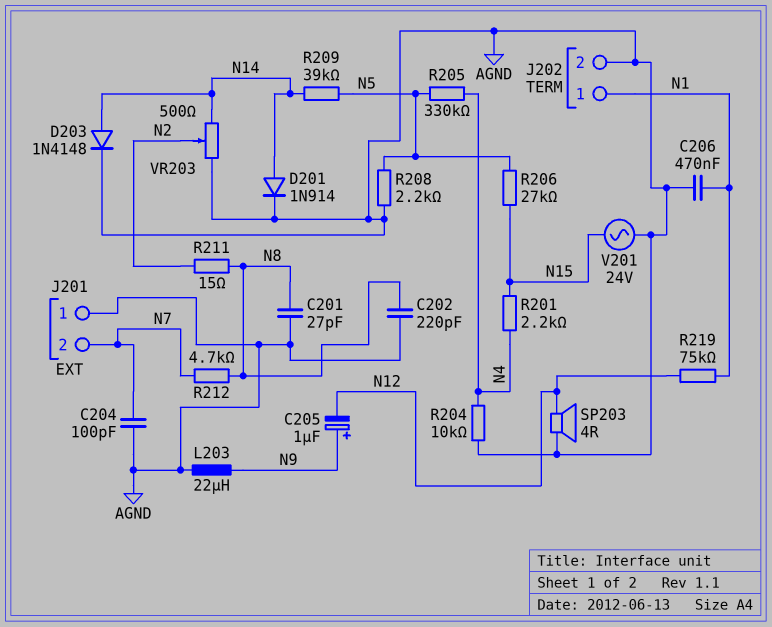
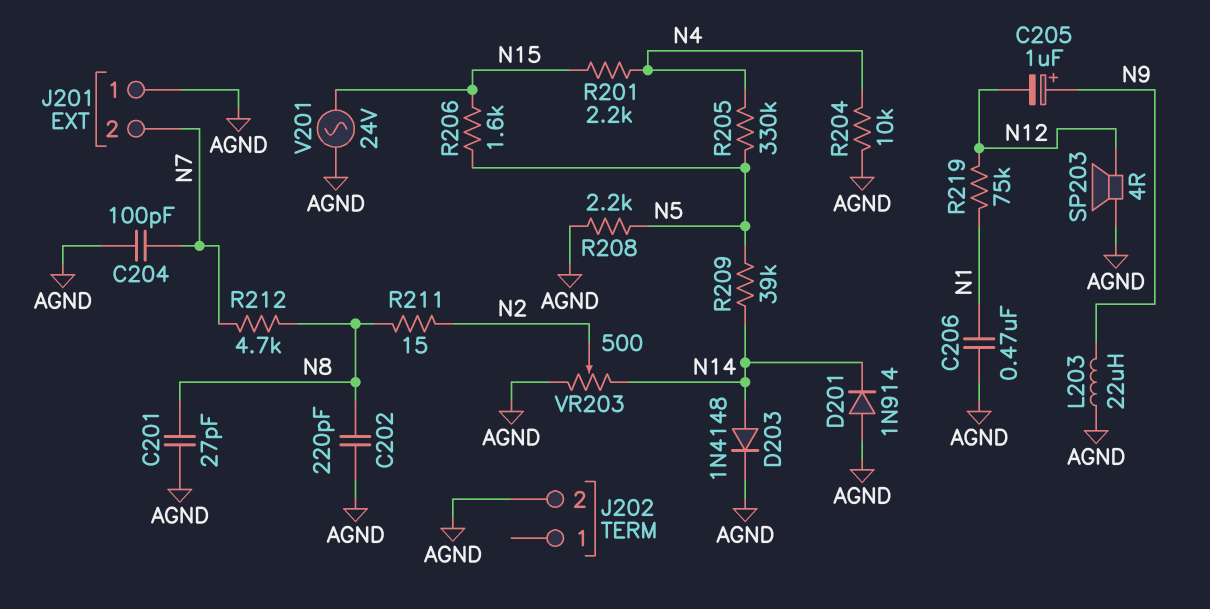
D201: diode 1N914 (A N14, K AGND) -> diode 1N914 (A AGND, K N14)
J202 pin 1: N1 -> none
R206: 27k (N5, N15) -> 1.6k (N5, N15)

